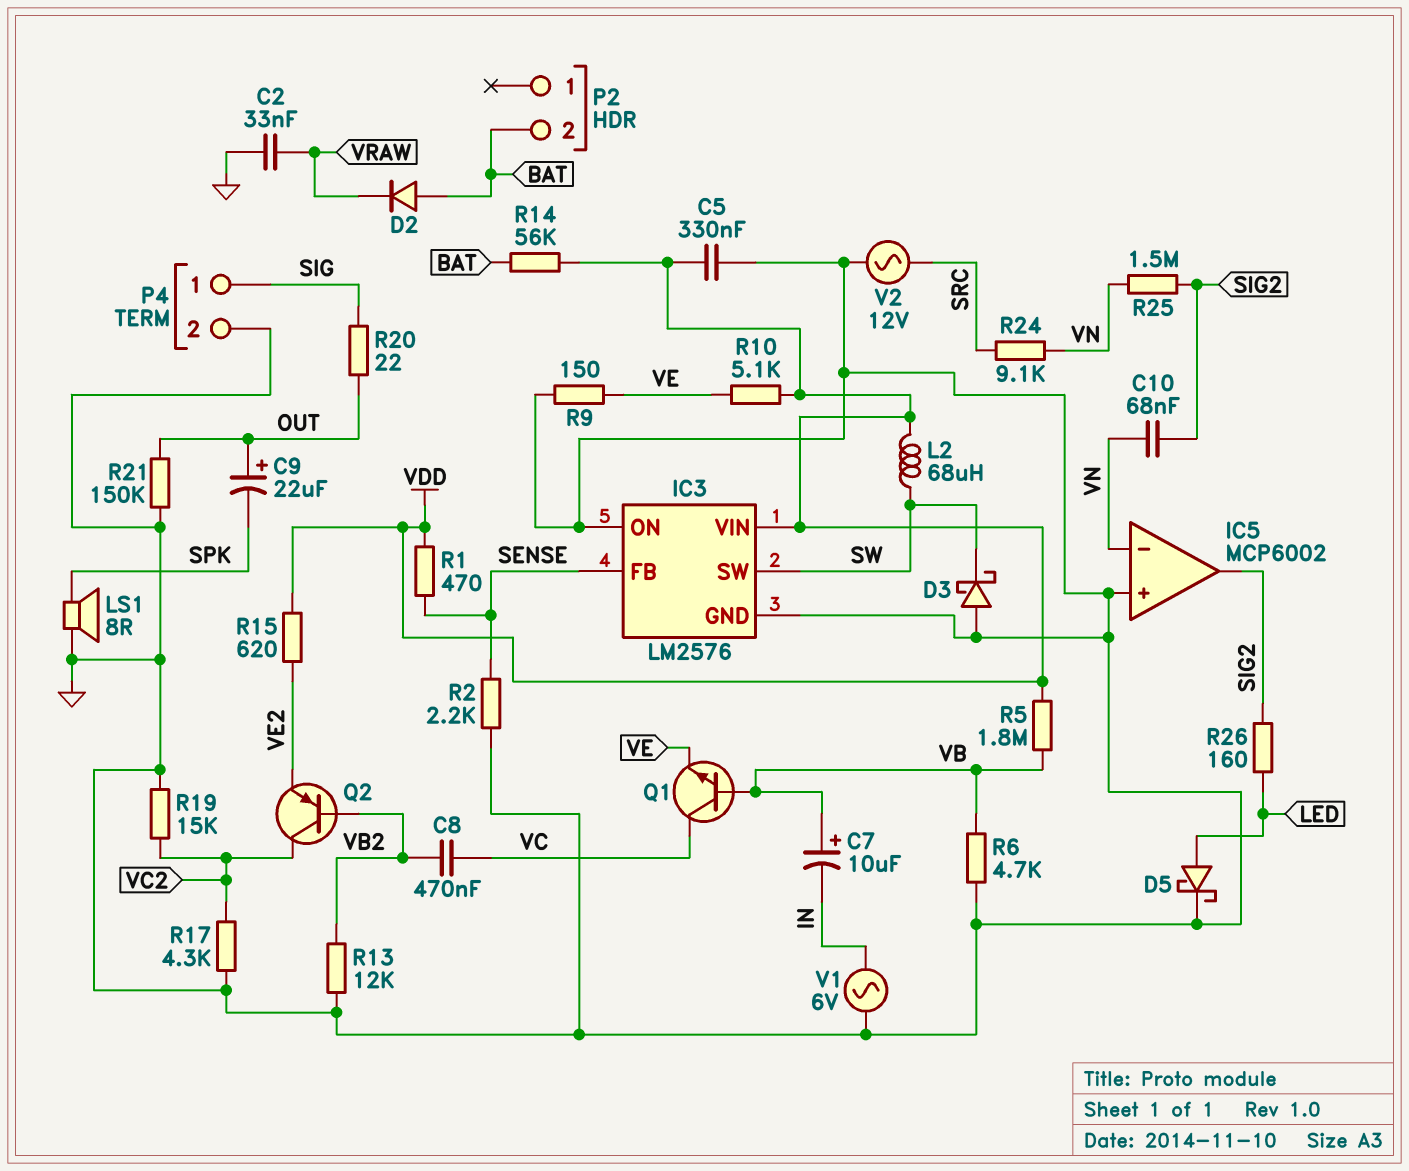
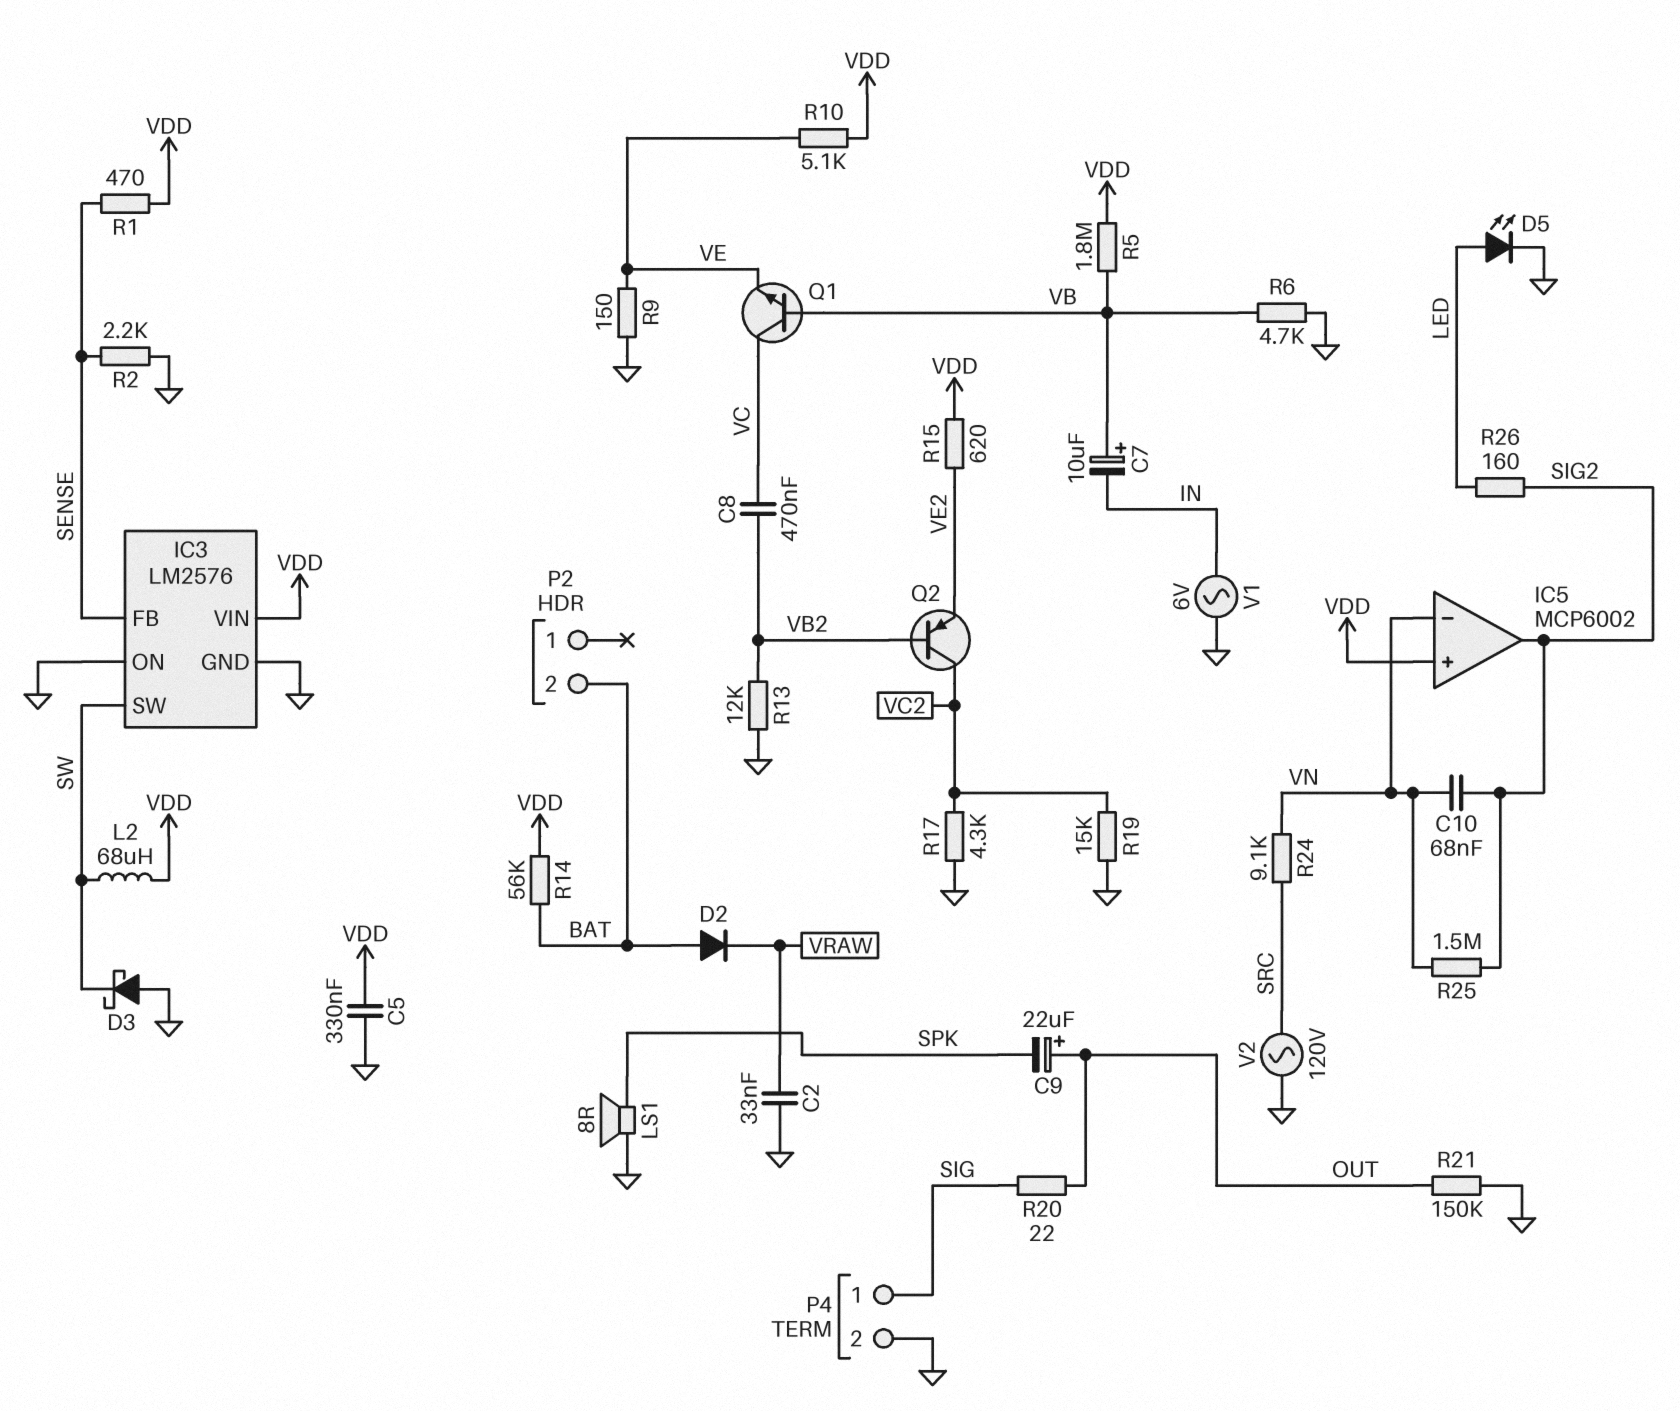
D5: schottky (A LED, K GND) -> LED (A LED, K GND)
IC5 pin in+: GND -> VDD
V2: AC 12V (GND, SRC) -> AC 120V (GND, SRC)

